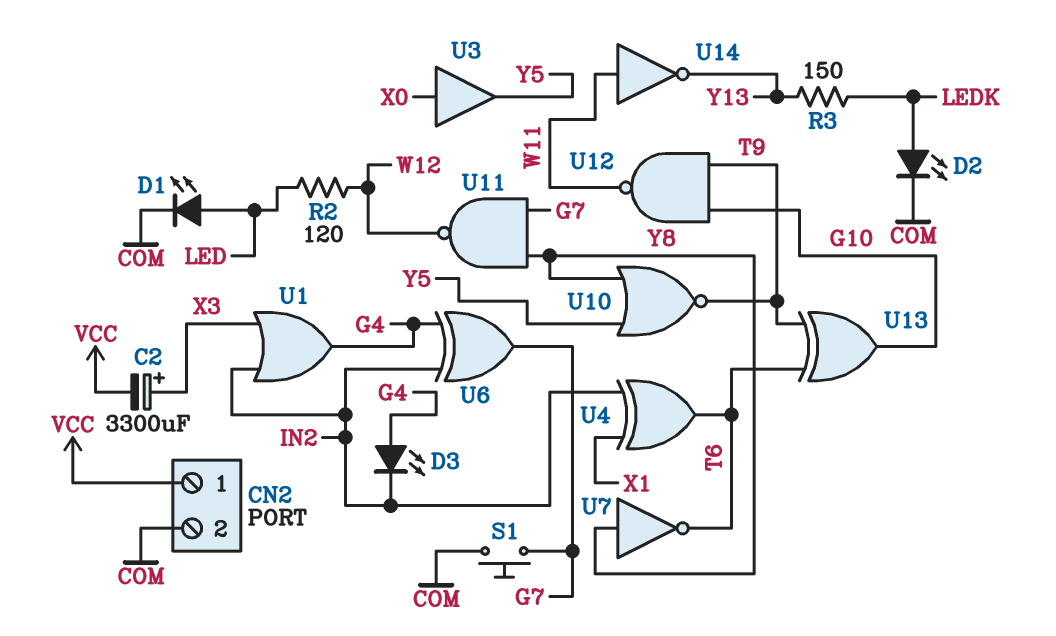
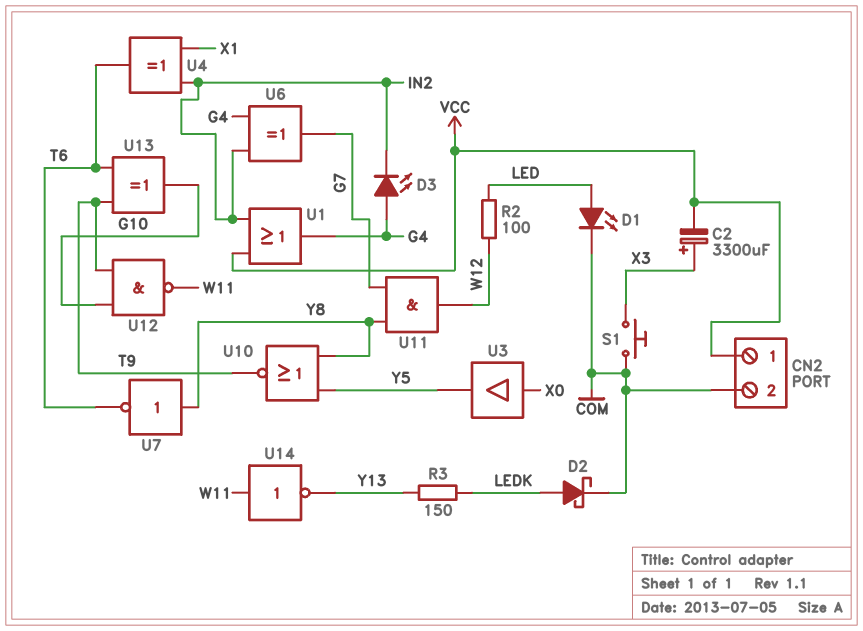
D2: LED (A LEDK, K COM) -> schottky (A LEDK, K COM)
R2: 120 (LED, W12) -> 100 (LED, W12)
S1: button (COM, G7) -> button (COM, X3)
U1: OR (in IN2, in X3, out G4) -> OR (in IN2, in VCC, out G4)
U11: NAND (in G7, in Y8, out W12) -> AND (in G7, in Y8, out W12)

